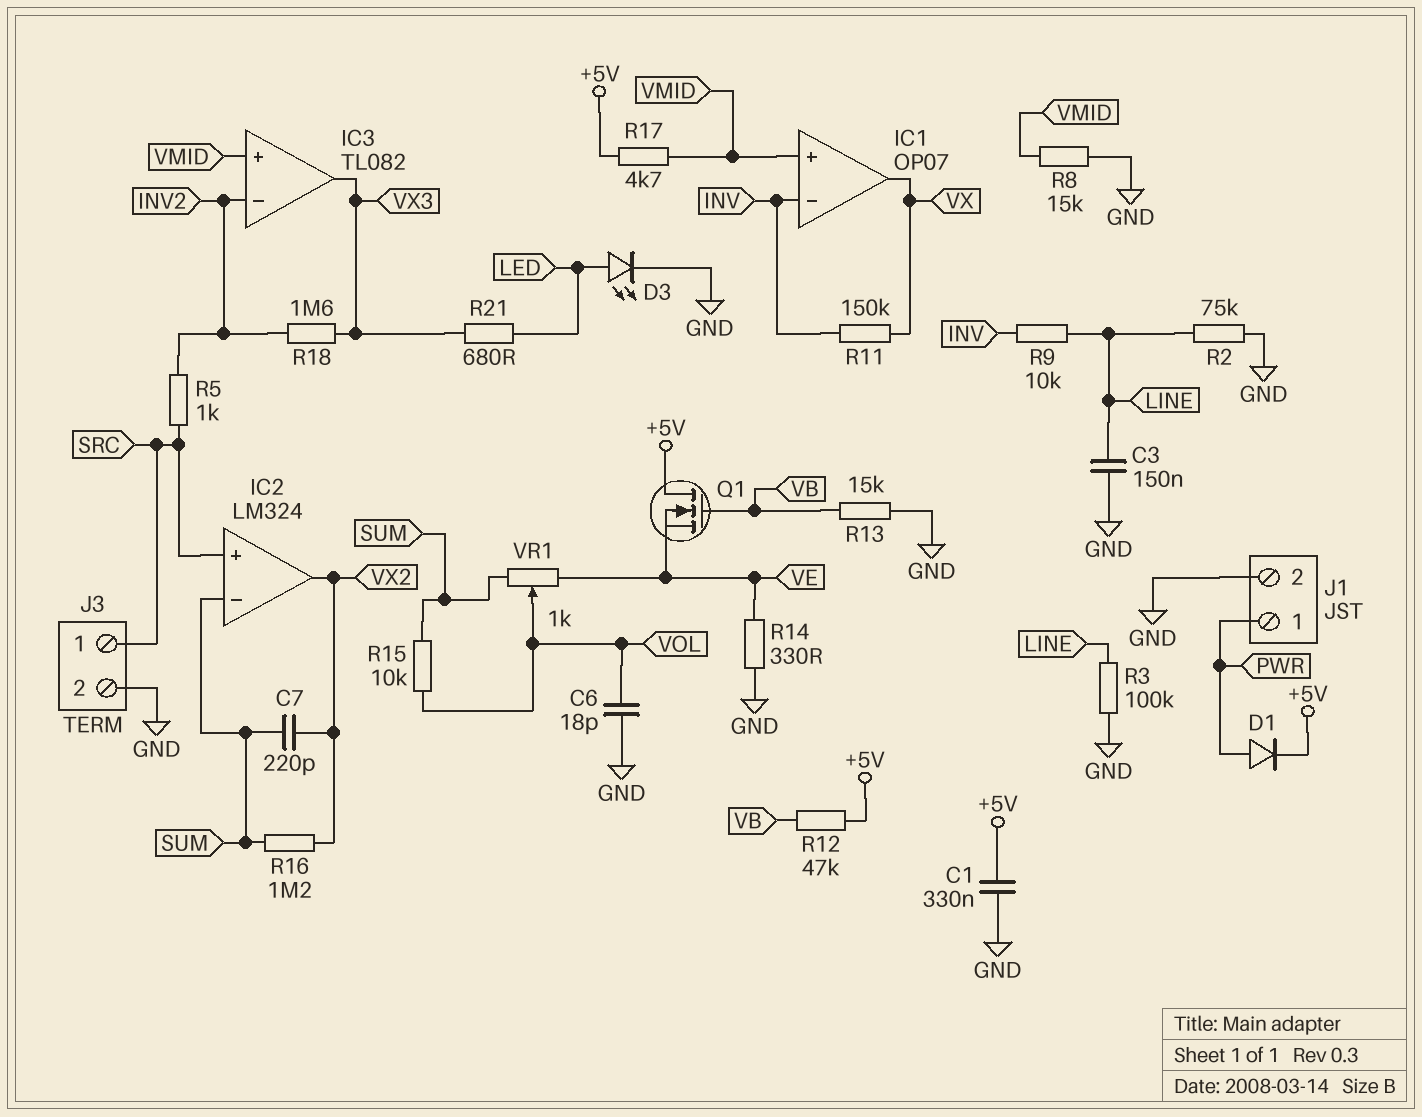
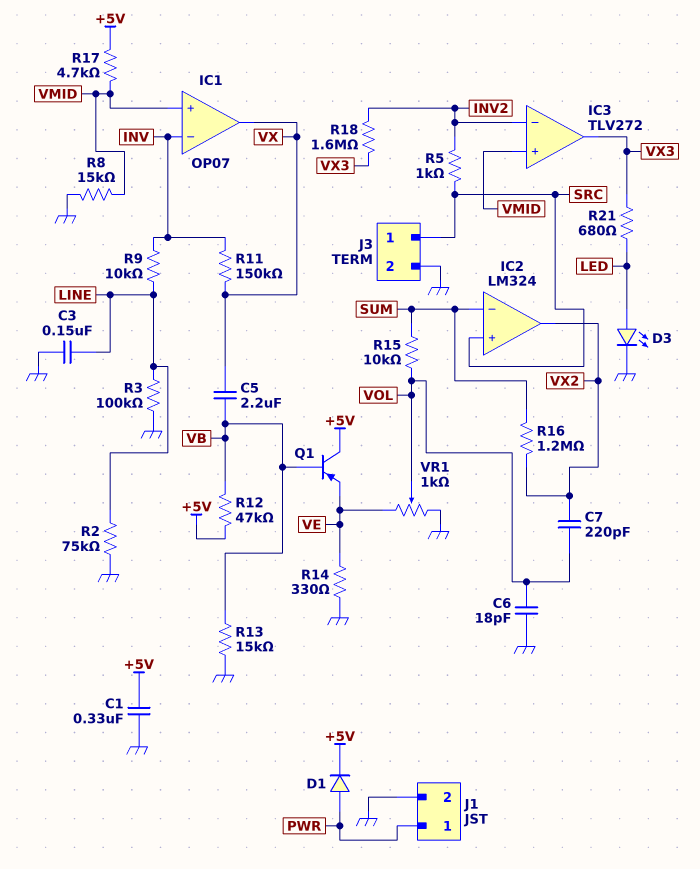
C5: none -> 2.2uF (VB, VX)
C7: 220pF (SUM, VX2) -> 220pF (VOL, VX2)
IC3: TL082 -> TLV272
Q1: NMOS (G VB, D +5V, S VE) -> PNP (B VB, C +5V, E VE)
VR1: 1k (SUM, VE, wiper VOL) -> 1k (GND, VE, wiper VOL)

